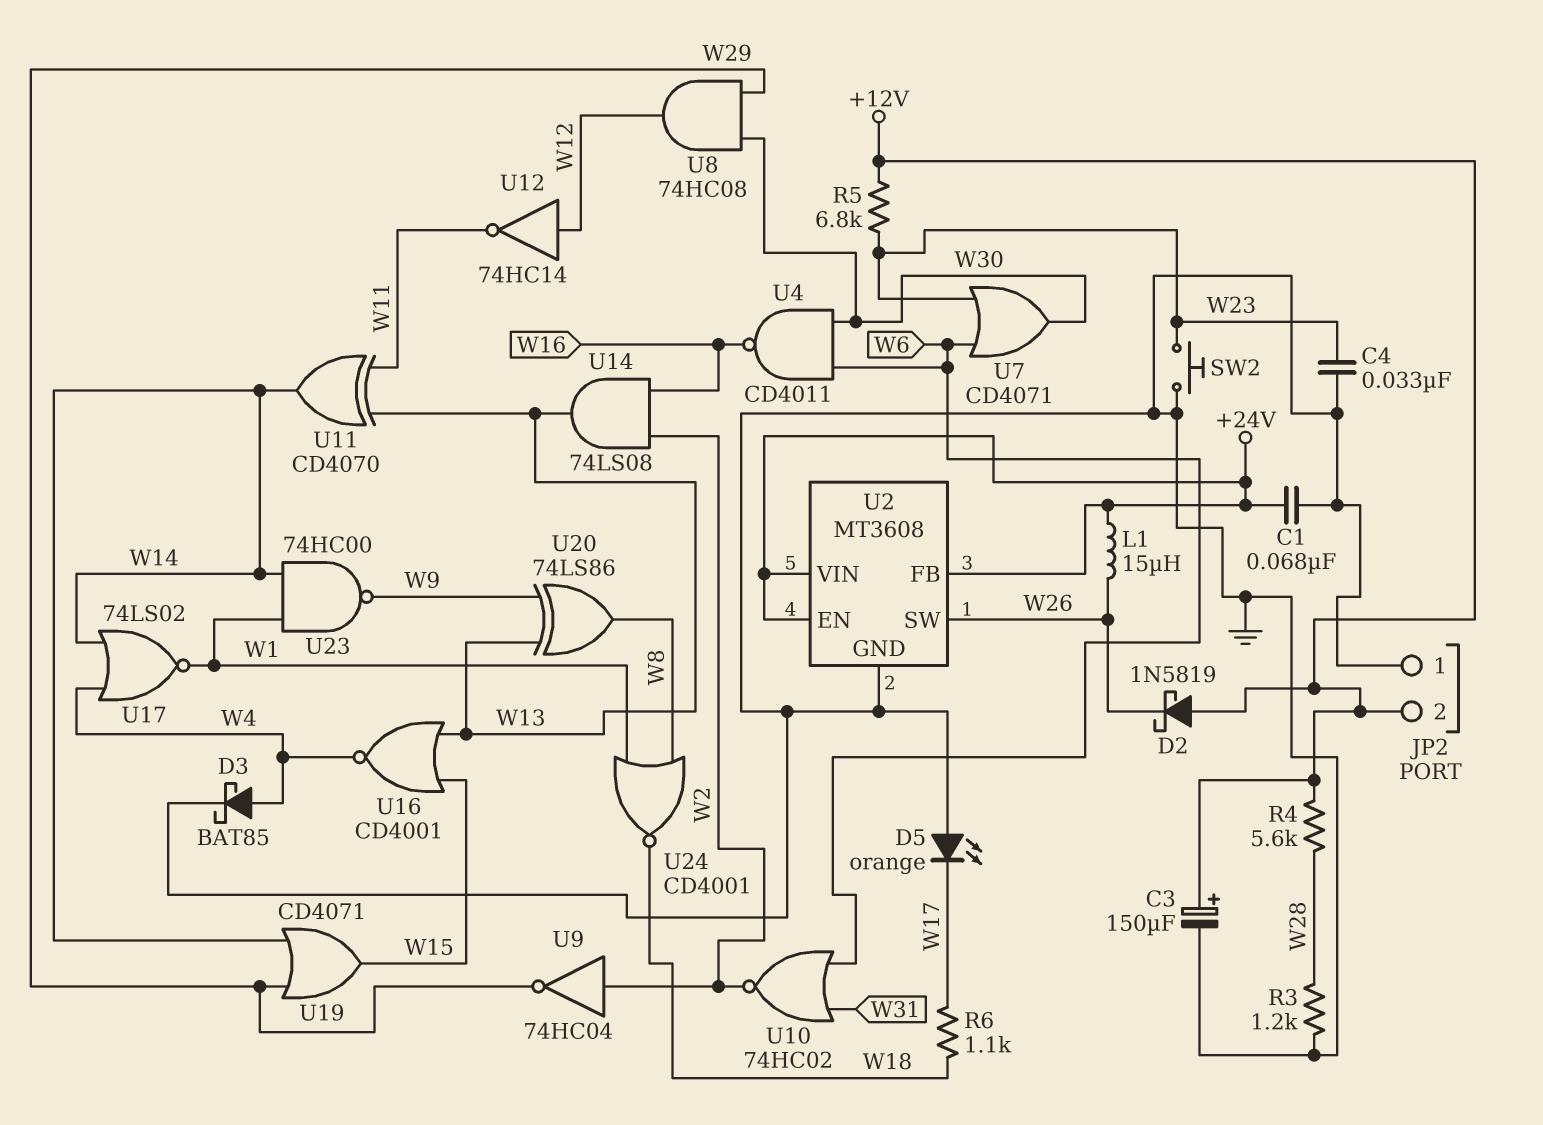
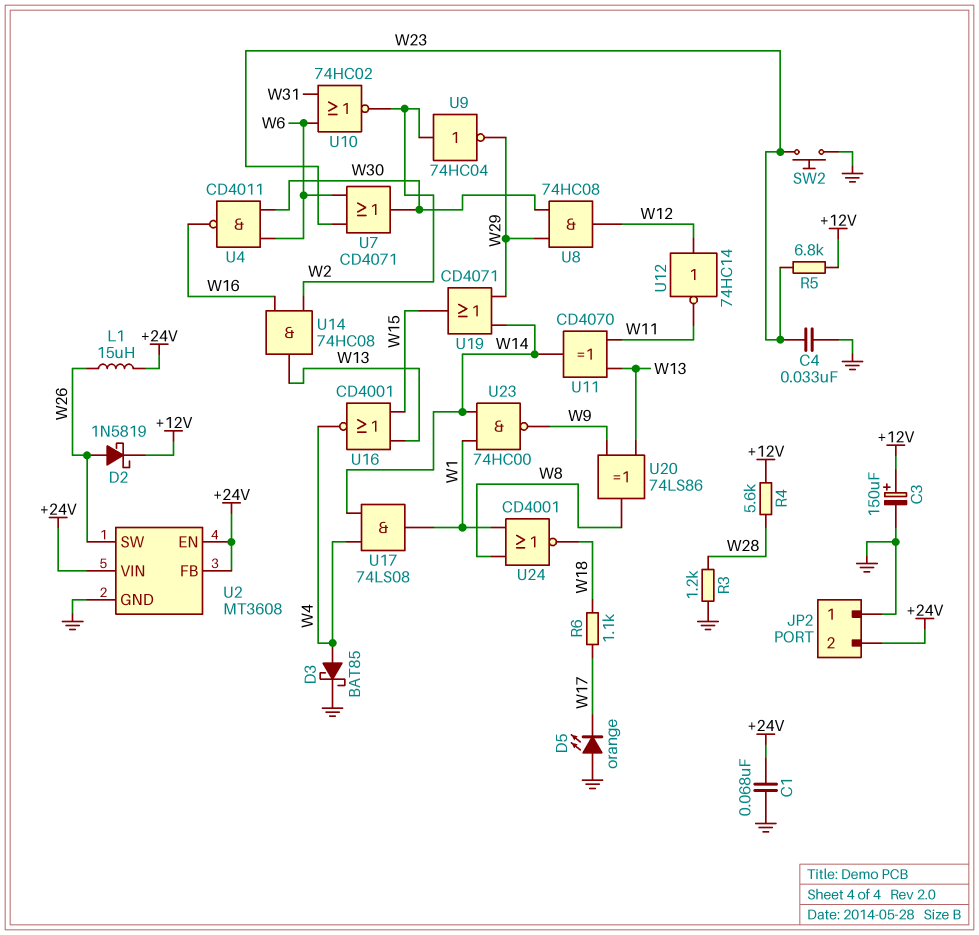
D2: schottky 1N5819 (A +12V, K W26) -> schottky 1N5819 (A W26, K +12V)
JP2 pin 2: +12V -> +24V
U14: AND 74LS08 (in W2, in W16, out W13) -> AND 74HC08 (in W2, in W16, out W13)
U17: NOR 74LS02 (in W4, in W14, out W1) -> AND 74LS08 (in W4, in W14, out W1)

